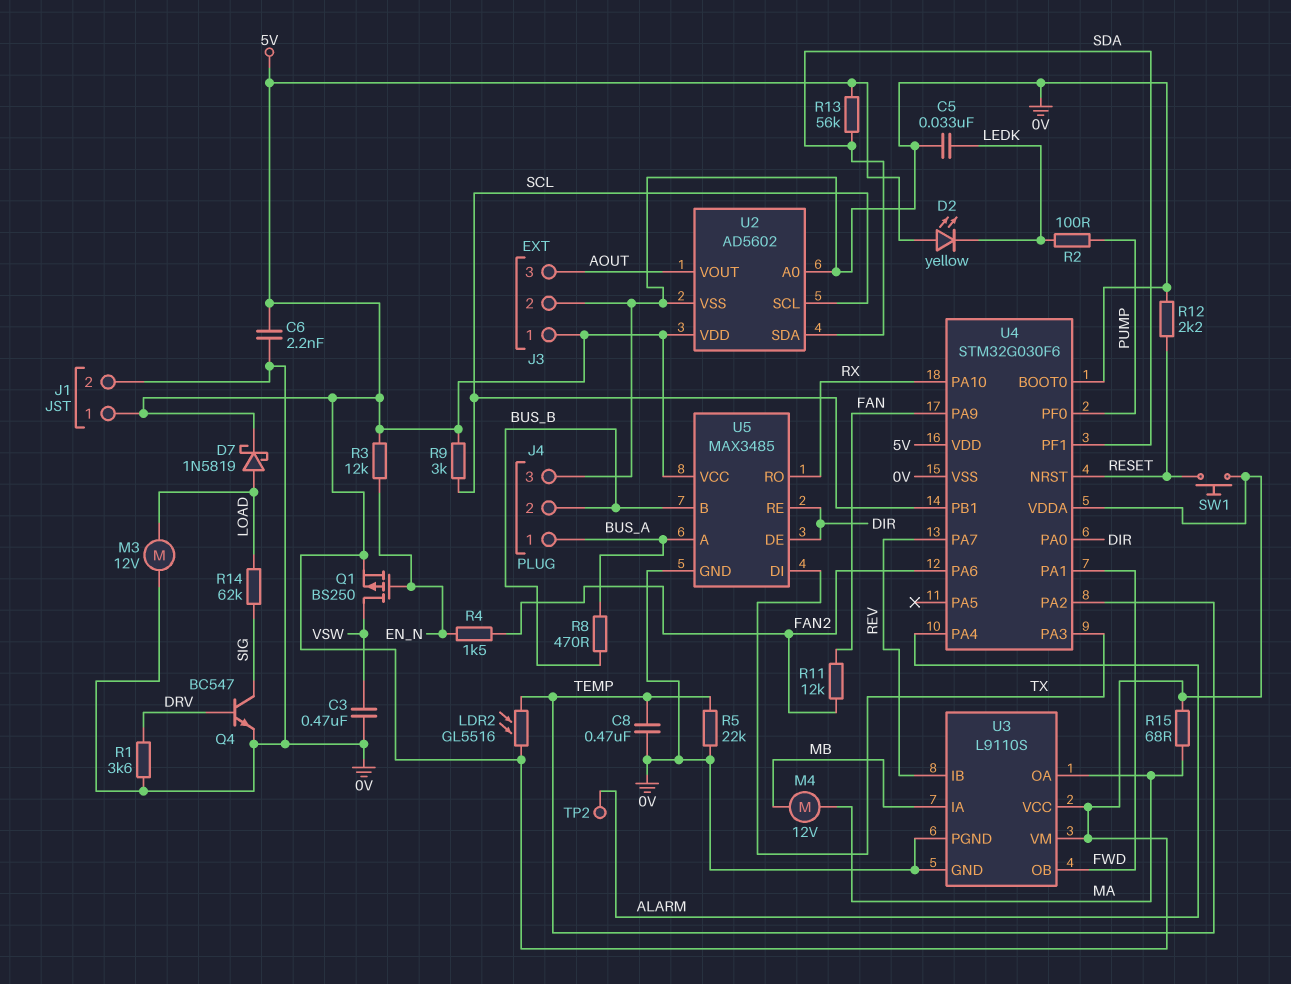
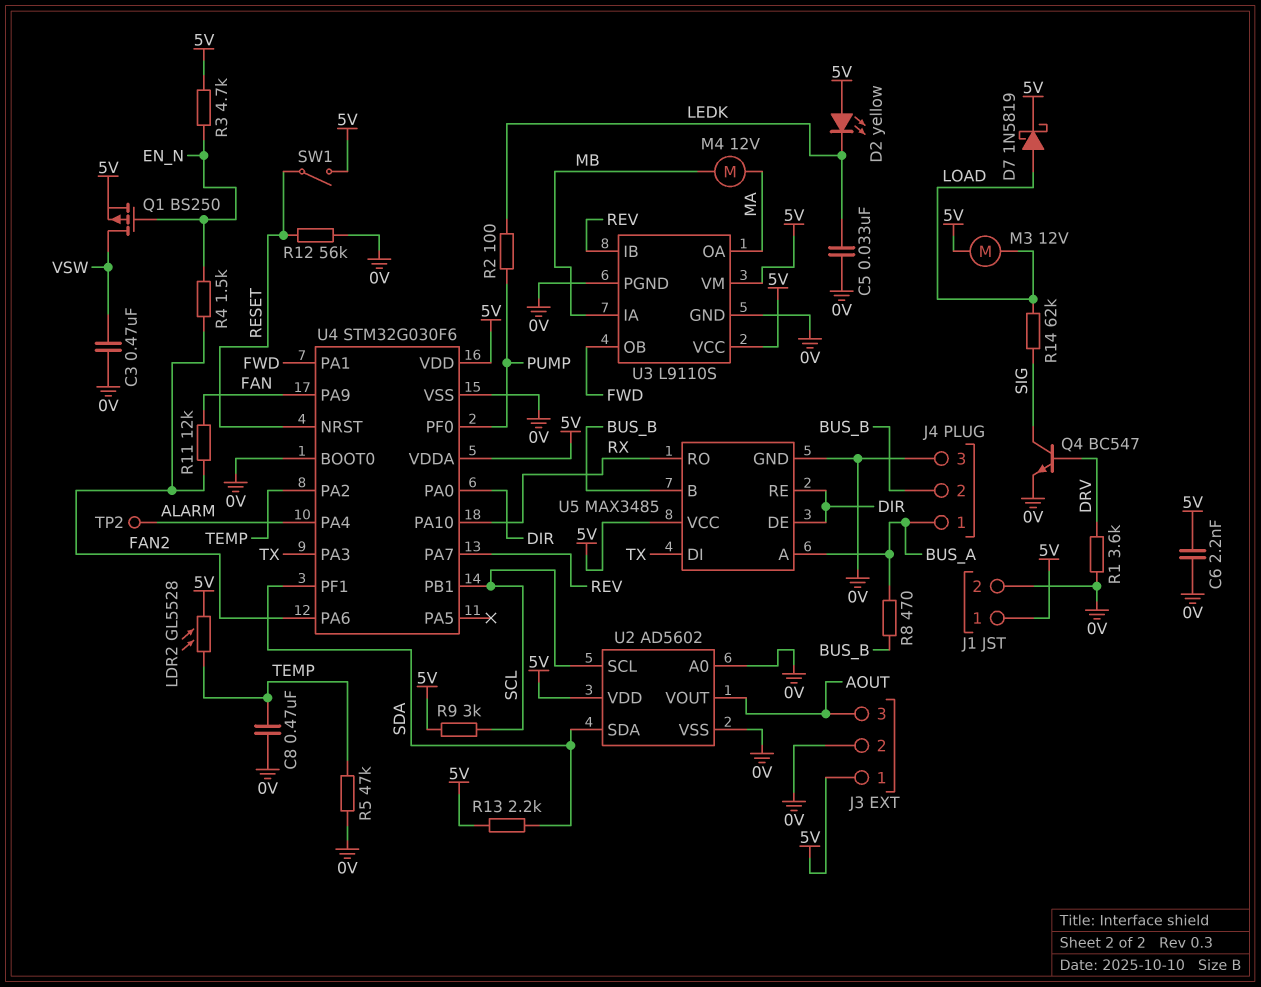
LDR2: GL5516 (5V, TEMP) -> GL5528 (5V, TEMP)
M3: motor 12V (0V, LOAD) -> motor 12V (5V, LOAD)
R3: 12k (5V, EN_N) -> 4.7k (5V, EN_N)
R5: 22k (0V, TEMP) -> 47k (0V, TEMP)
R12: 2.2k (0V, RESET) -> 56k (0V, RESET)
R13: 56k (5V, SDA) -> 2.2k (5V, SDA)
R15: 68 (5V, MA) -> none
SW1: button (5V, RESET) -> switch (5V, RESET)

